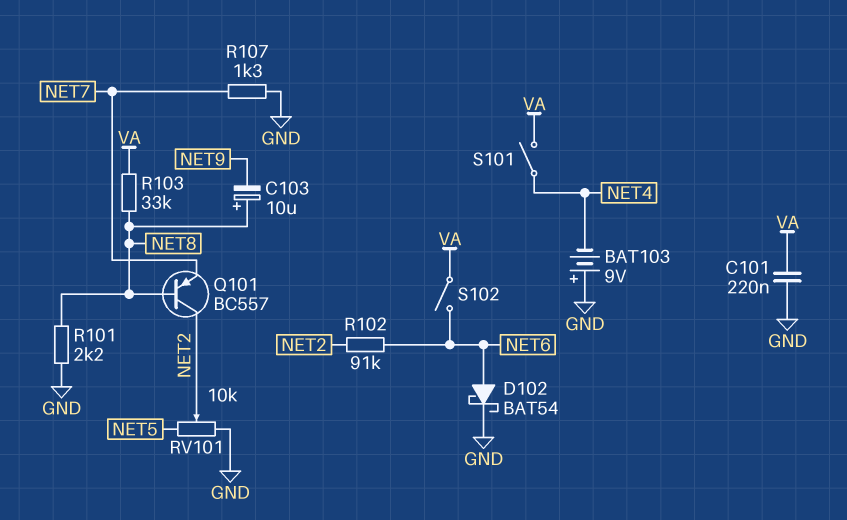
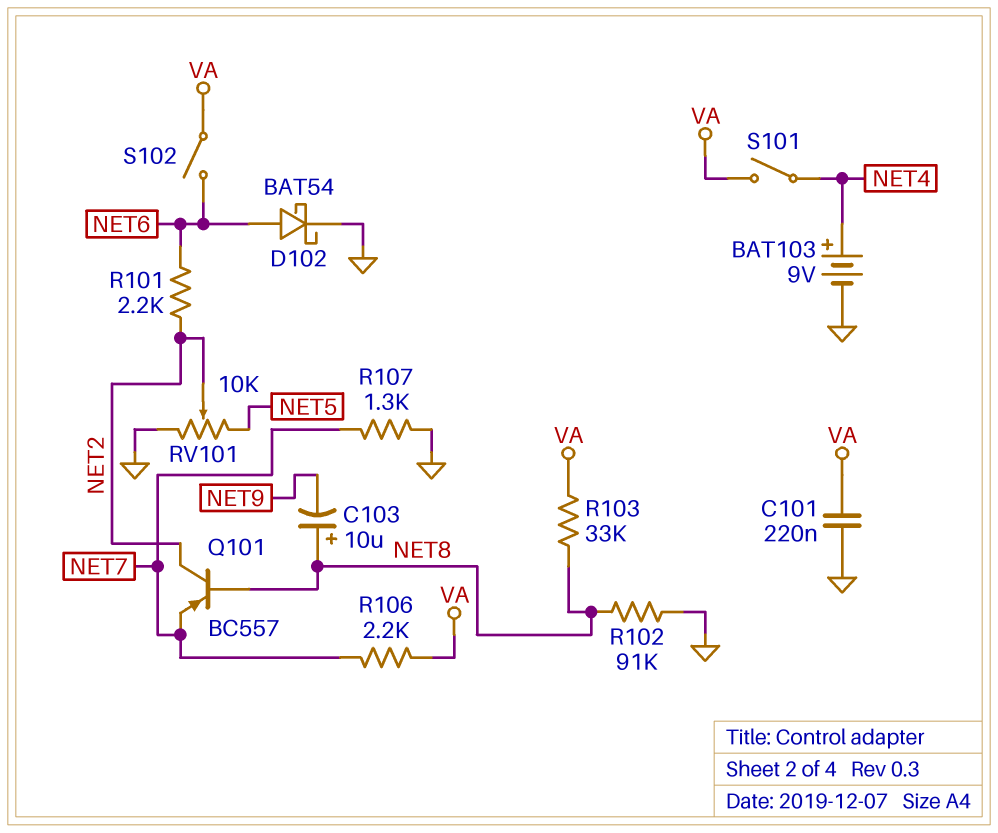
BAT103: 9V (plus GND, minus NET4) -> 9V (plus NET4, minus GND)
R101: 2.2k (GND, NET8) -> 2.2k (NET2, NET6)
R102: 91k (NET2, NET6) -> 91k (GND, NET8)
R106: none -> 2.2k (NET7, VA)

